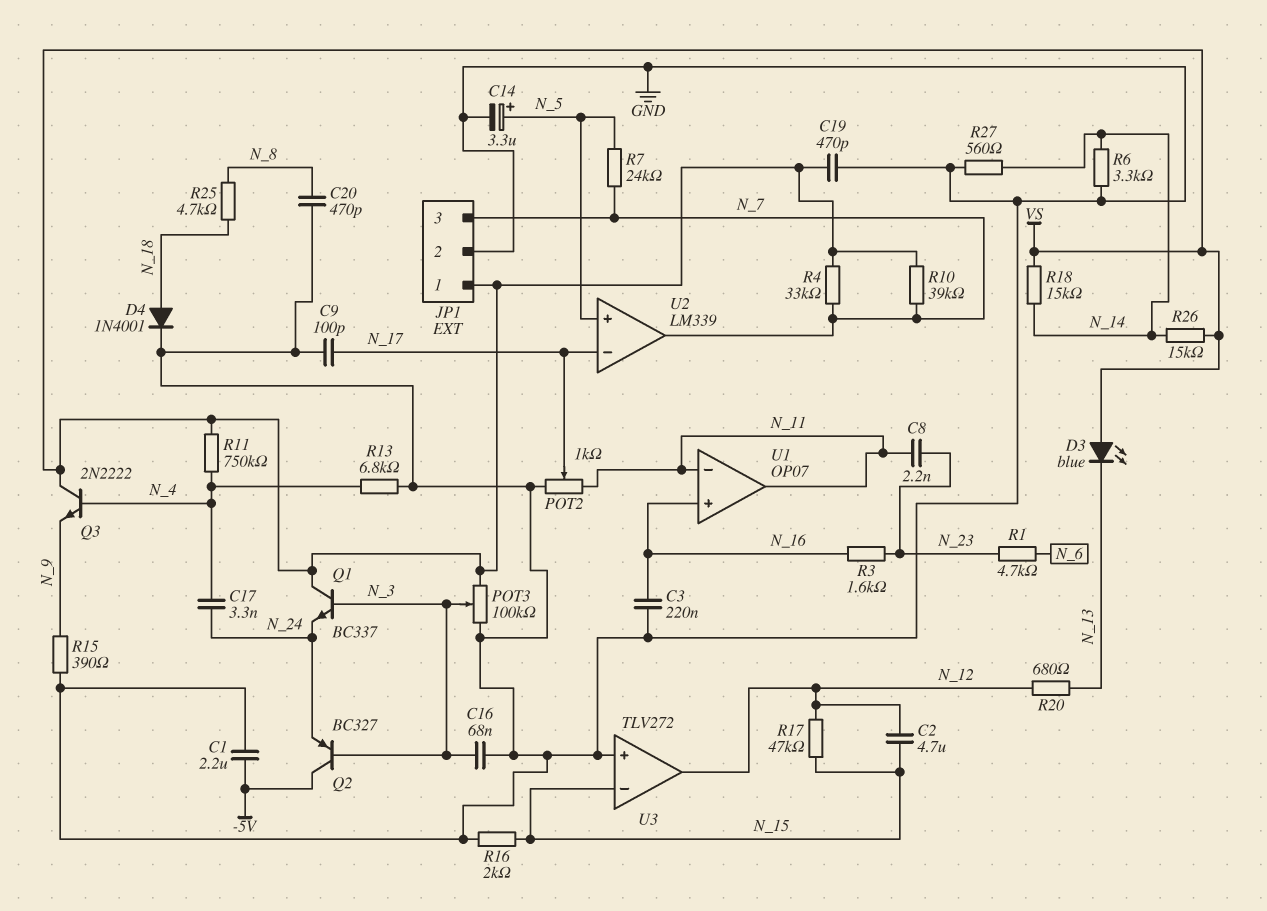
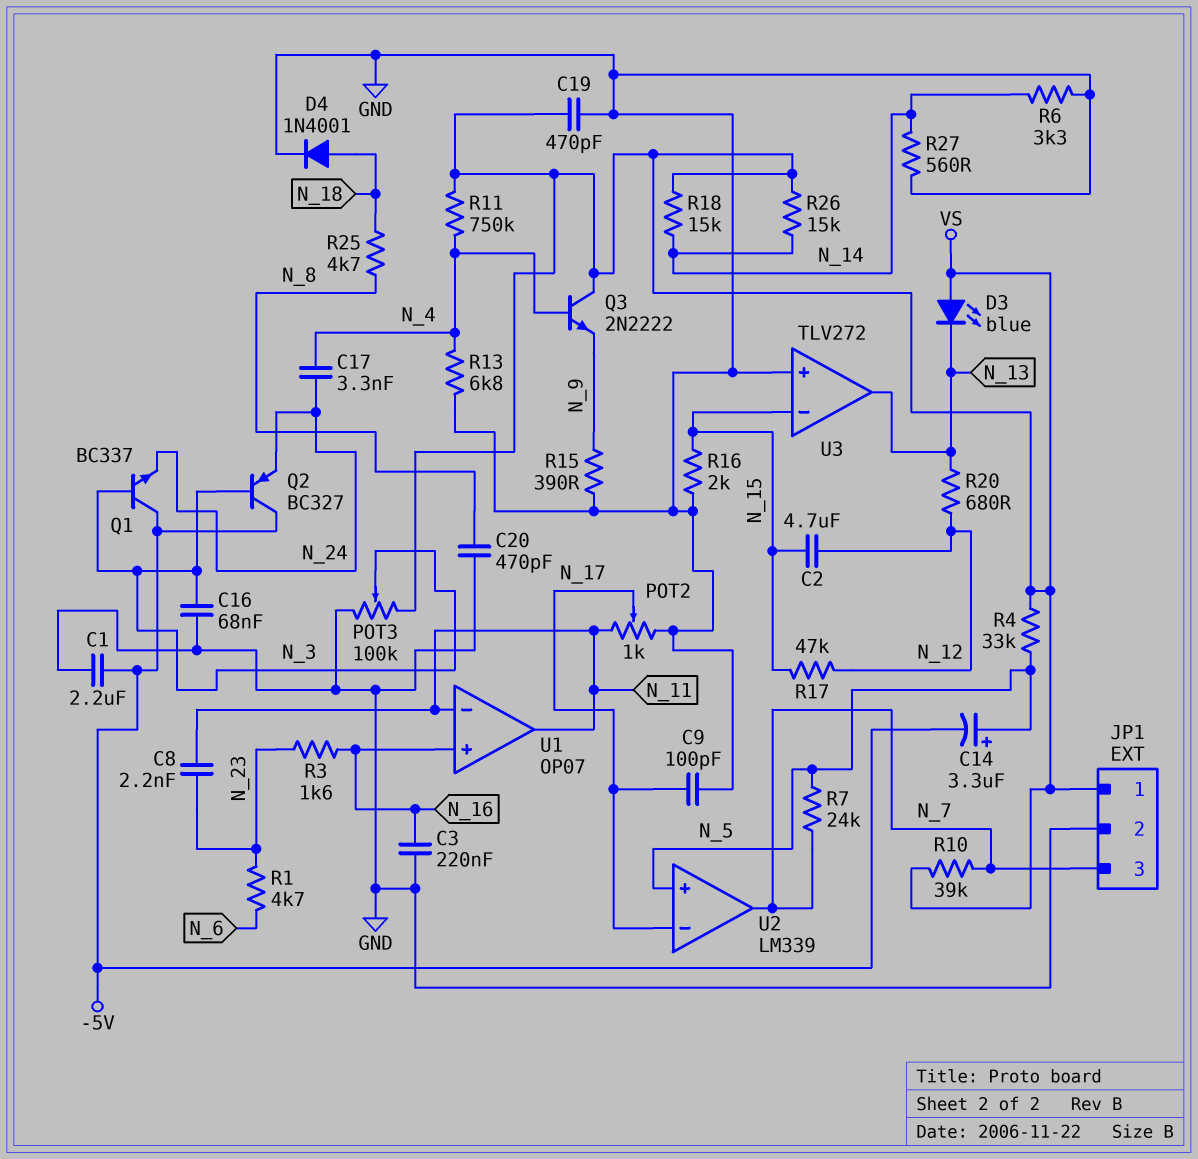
C14: 3.3uF (plus N_5, minus GND) -> 3.3uF (plus N_5, minus -5V)
Q1: NPN BC337 (B N_3, C VS, E N_24) -> NPN BC337 (B N_3, C -5V, E N_24)
R4: 33k (N_7, VS) -> 33k (N_5, VS)
U3 pin out: N_12 -> N_13

